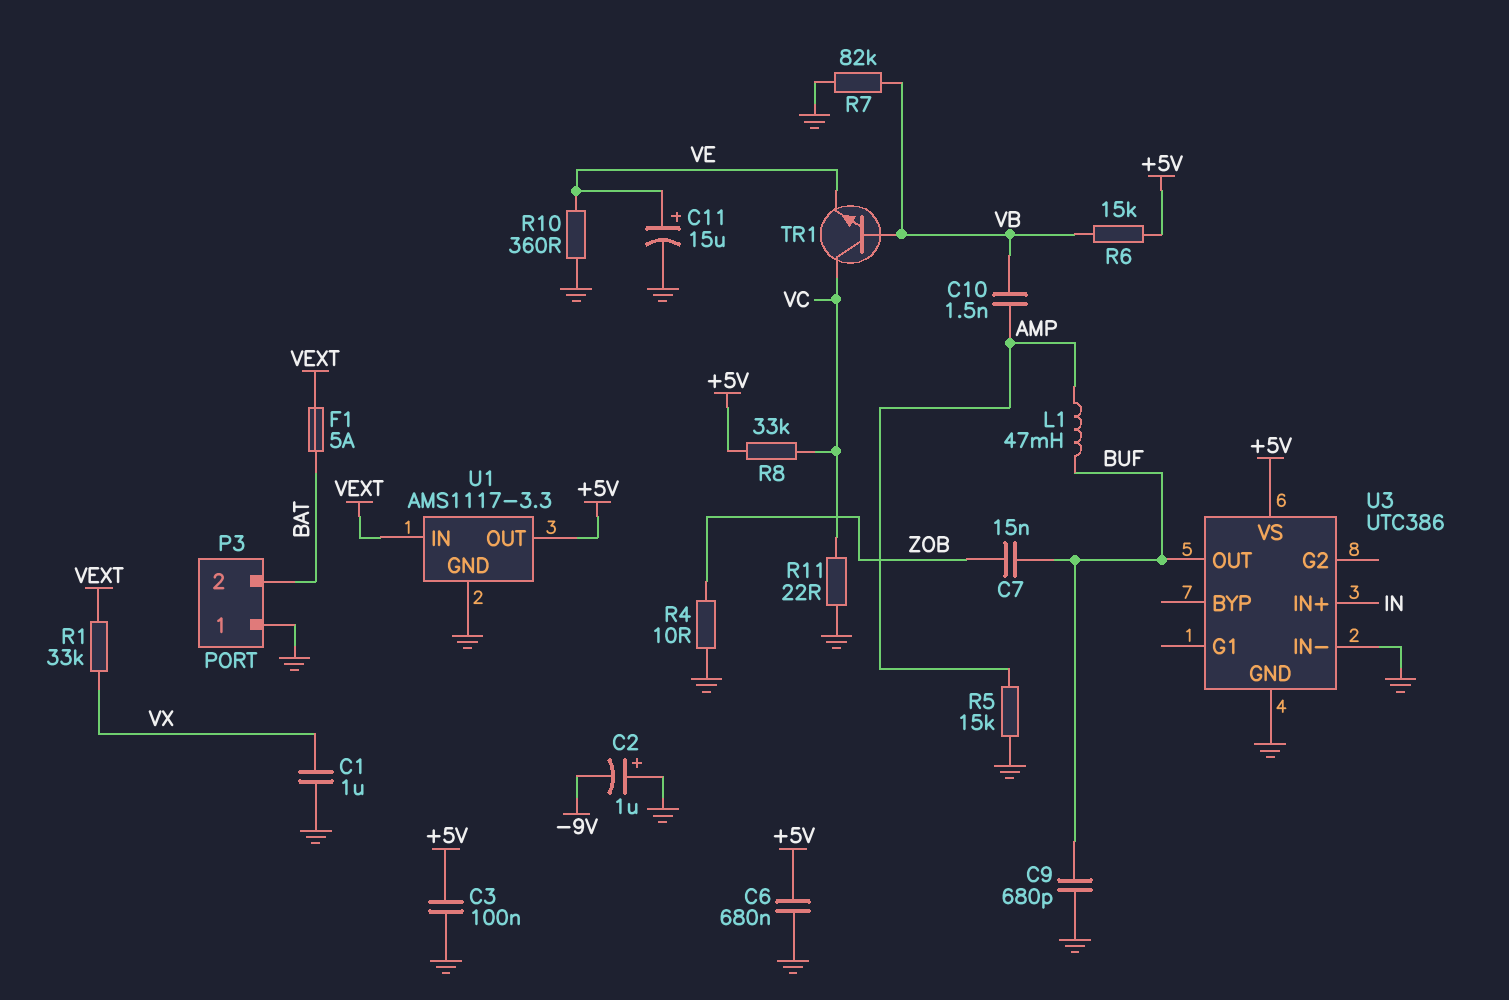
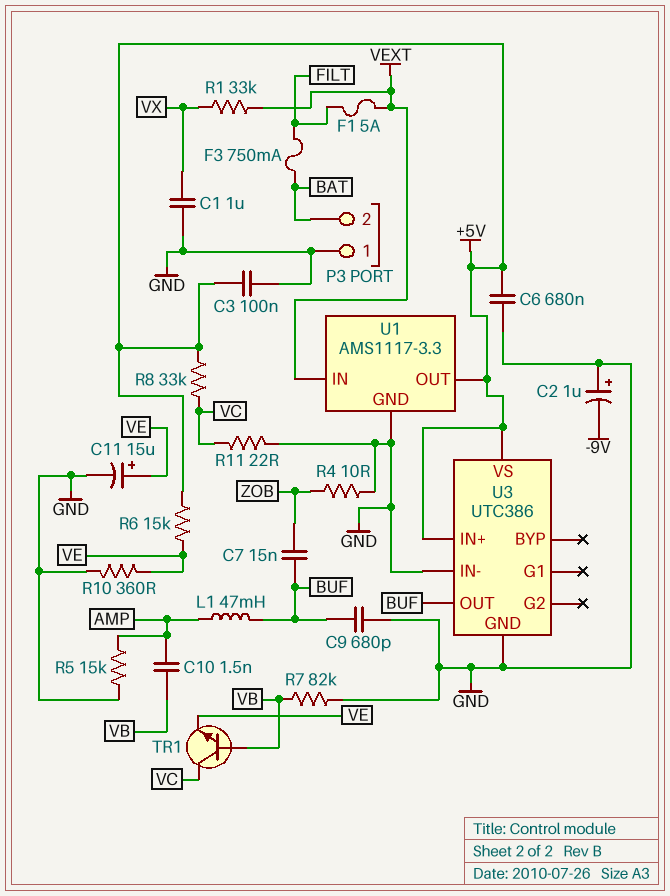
F1: 5A (BAT, VEXT) -> 5A (FILT, VEXT)
F3: none -> 750mA (BAT, FILT)
R6: 15k (+5V, VB) -> 15k (+5V, VE)
U3 pin IN+: IN -> +5V

